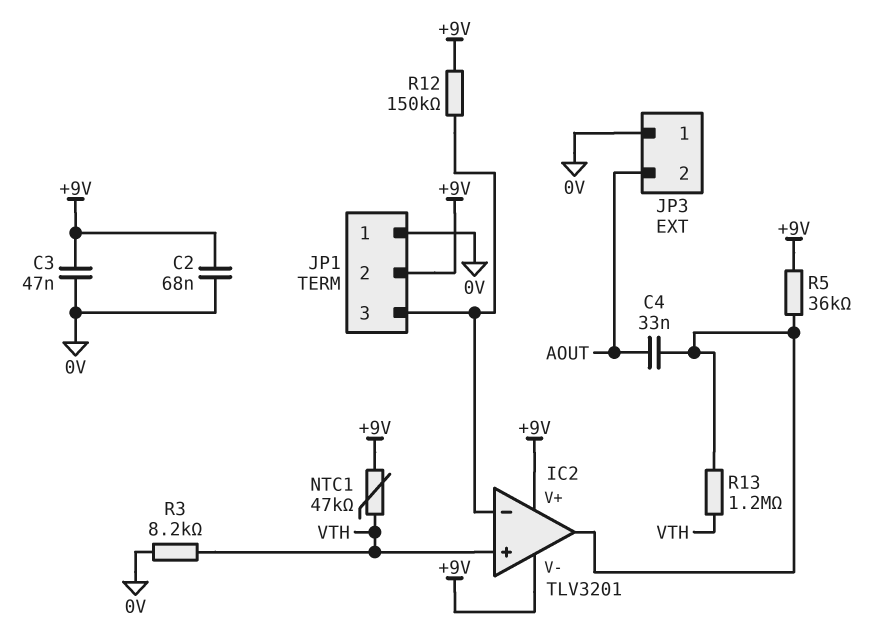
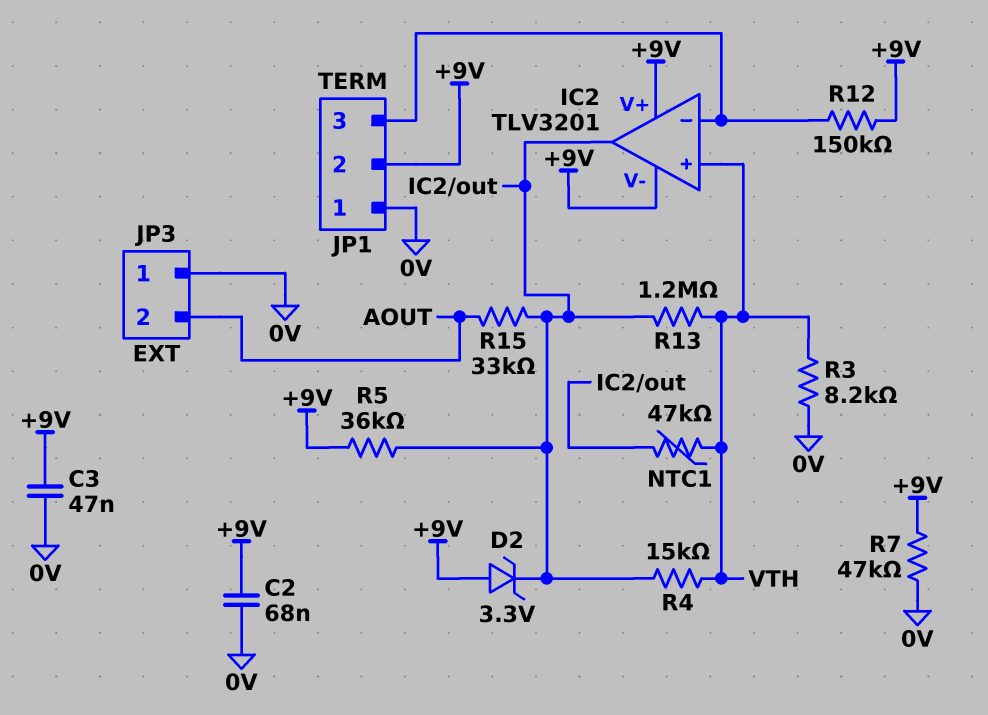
C4: 33nF (AOUT, IC2/out) -> none
D2: none -> zener 3.3V (A +9V, K IC2/out)
NTC1: 47k (+9V, VTH) -> 47k (IC2/out, VTH)
R4: none -> 15k (IC2/out, VTH)
R7: none -> 47k (+9V, 0V)
R15: none -> 33k (AOUT, IC2/out)

